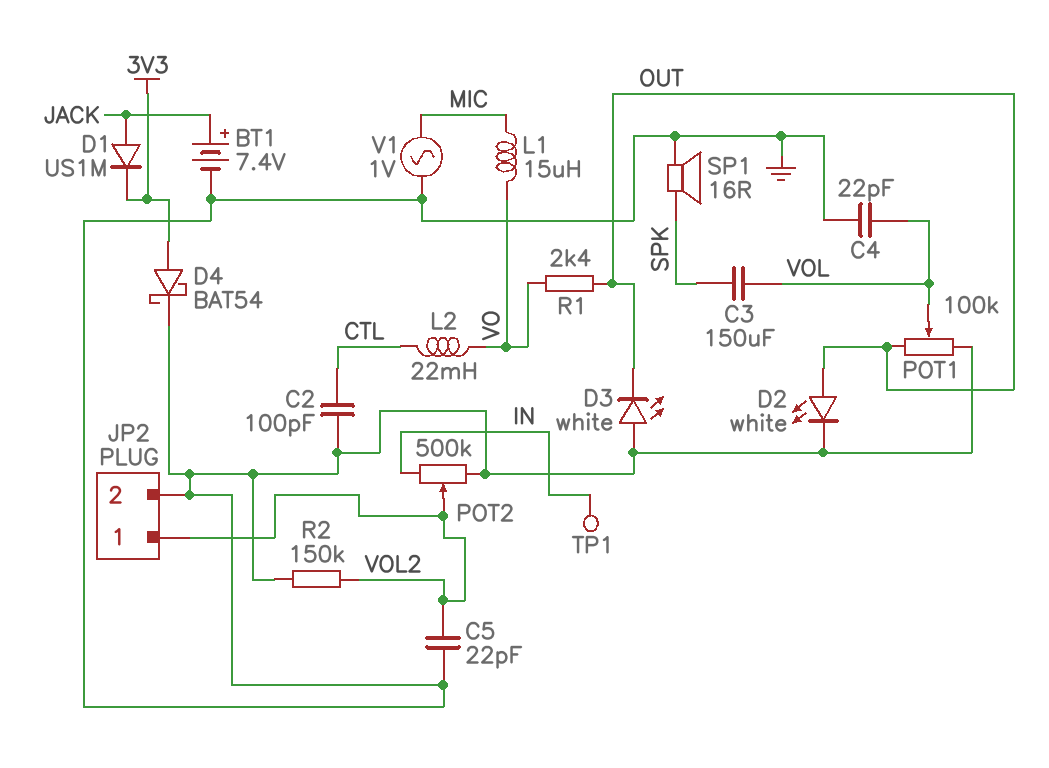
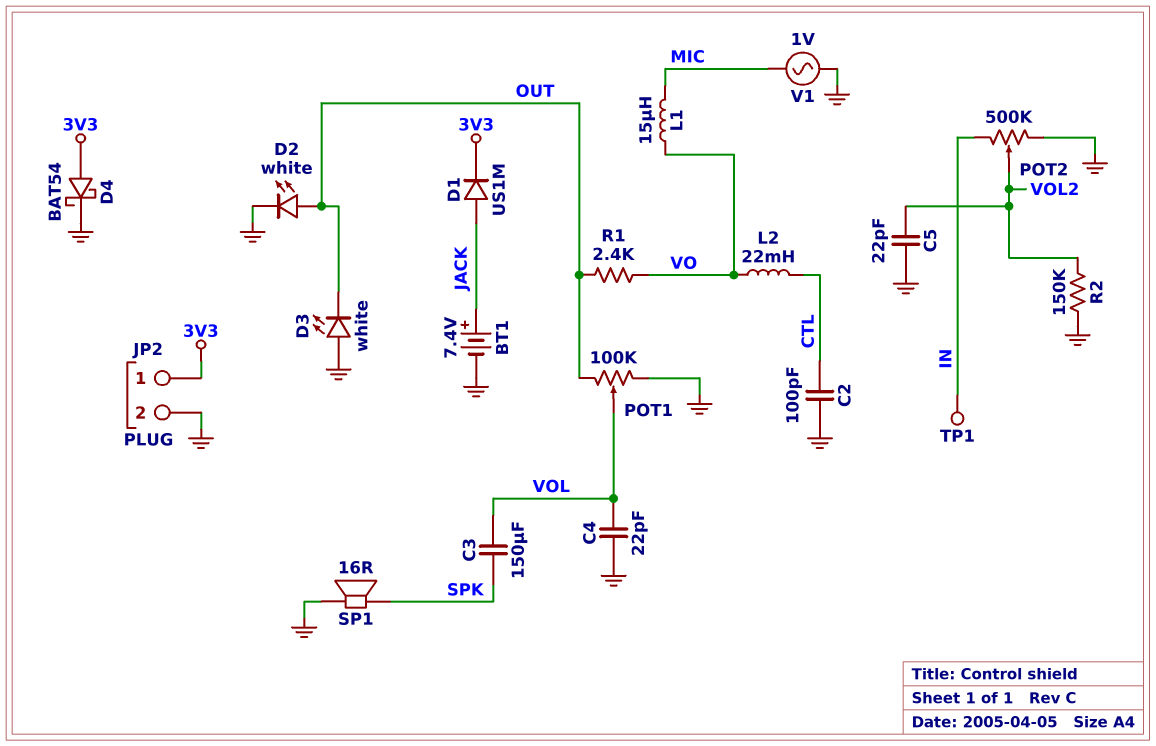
JP2 pin 1: VOL2 -> 3V3

